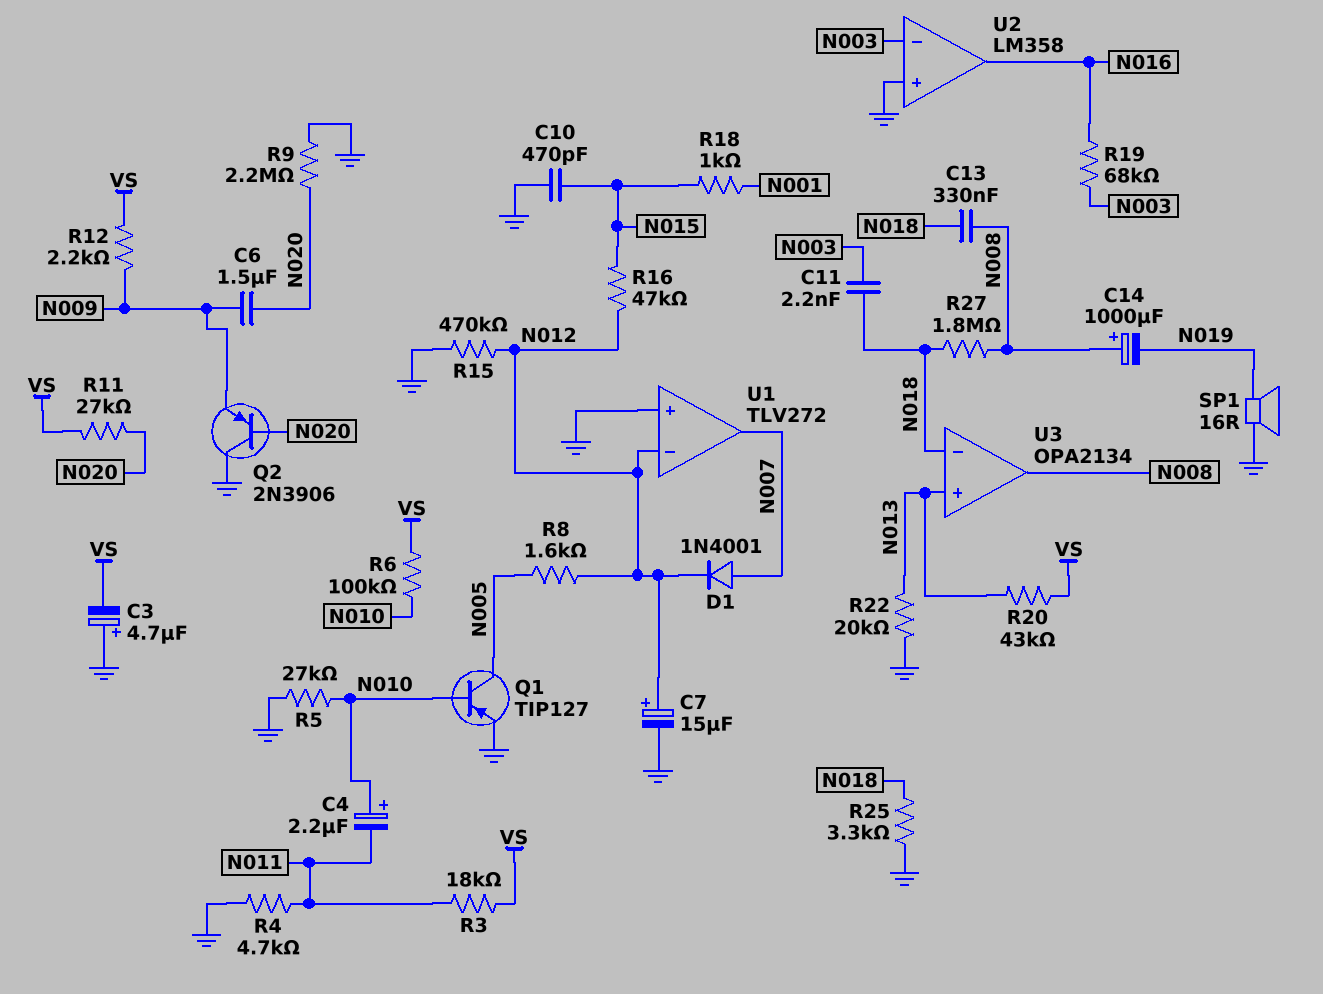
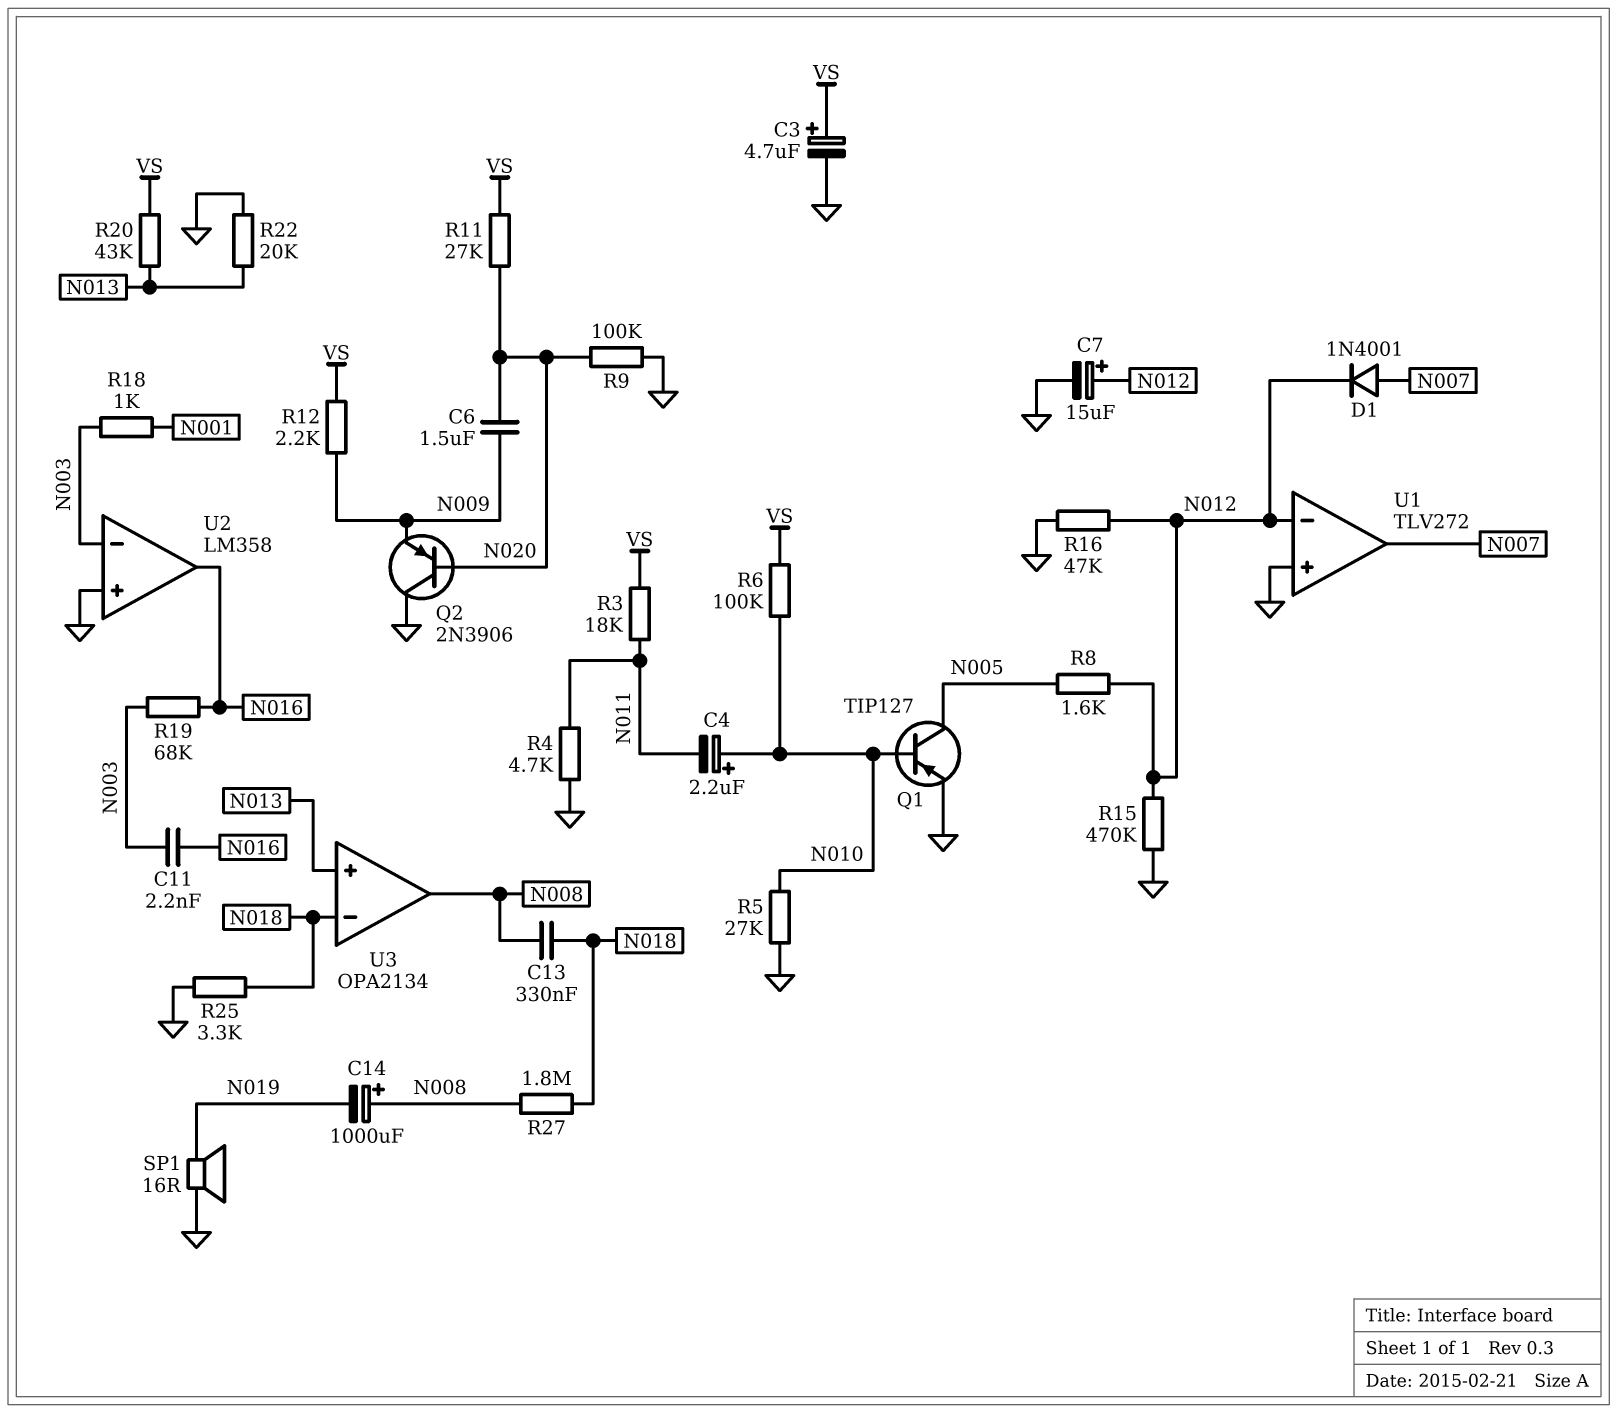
C3: 4.7uF (plus GND, minus VS) -> 4.7uF (plus VS, minus GND)
C10: 470pF (GND, N015) -> none
C11: 2.2nF (N003, N018) -> 2.2nF (N003, N016)
R9: 2.2M (GND, N020) -> 100k (GND, N020)
R16: 47k (N012, N015) -> 47k (GND, N012)
R18: 1k (N001, N015) -> 1k (N001, N003)

